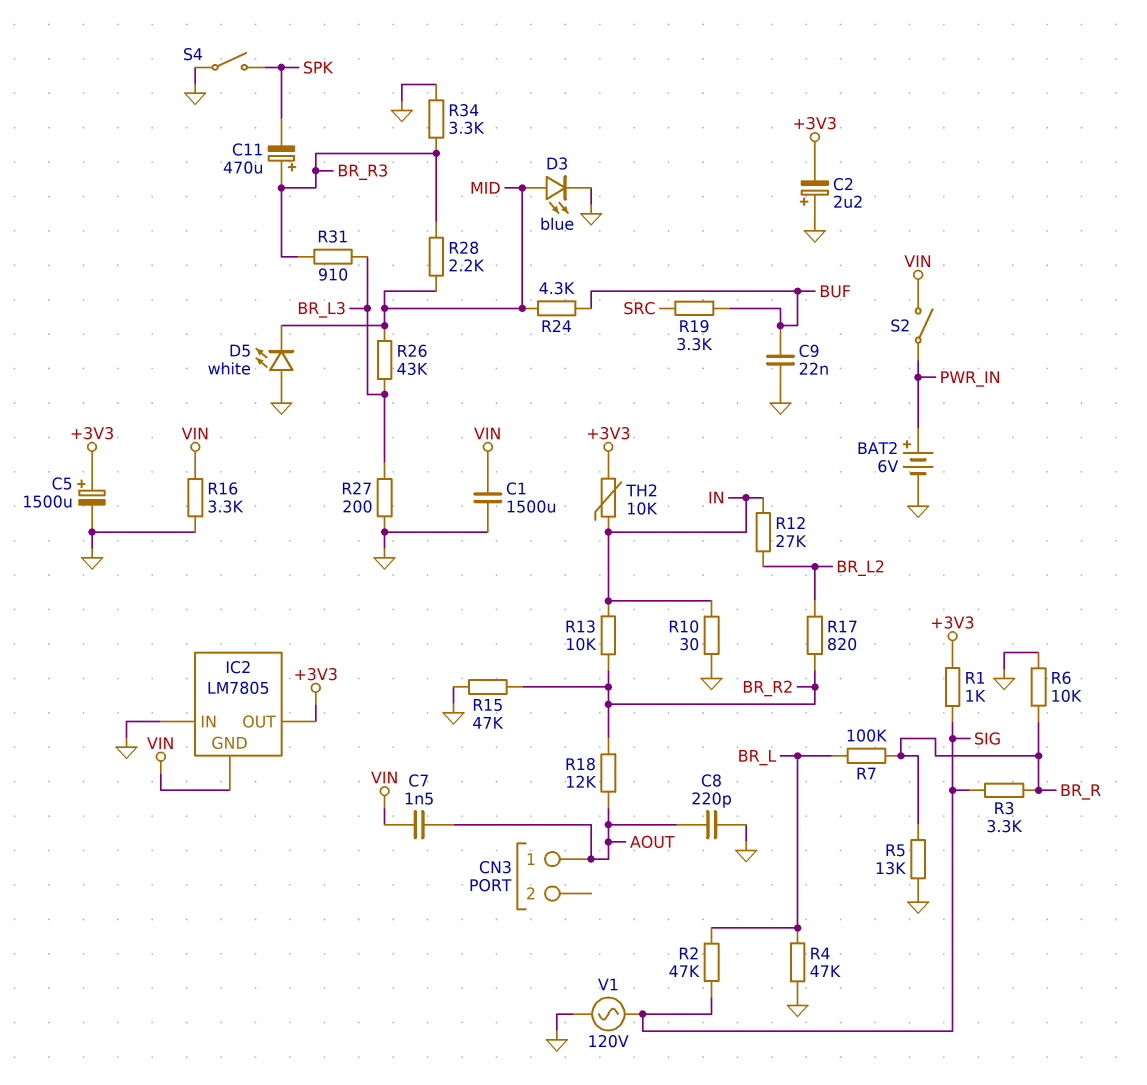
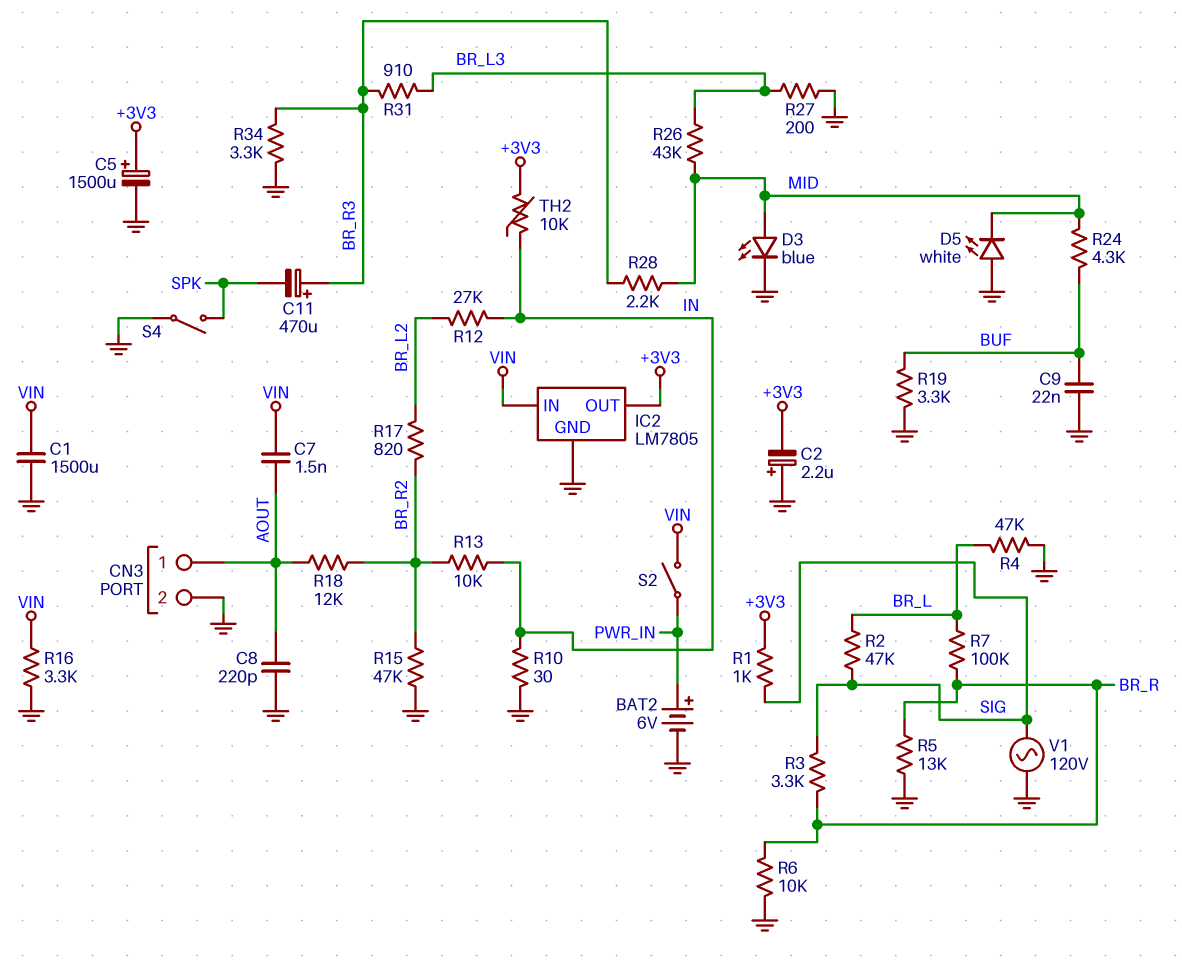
CN3 pin 2: none -> GND
IC2 pin GND: VIN -> GND
IC2 pin IN: GND -> VIN
R19: 3.3k (BUF, SRC) -> 3.3k (BUF, GND)

